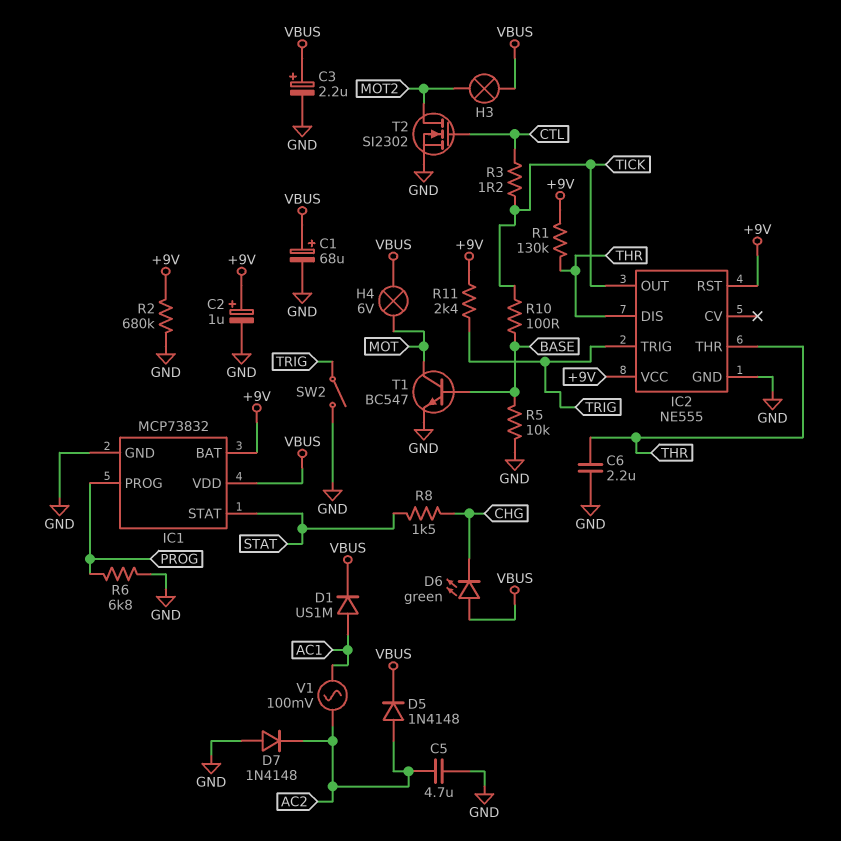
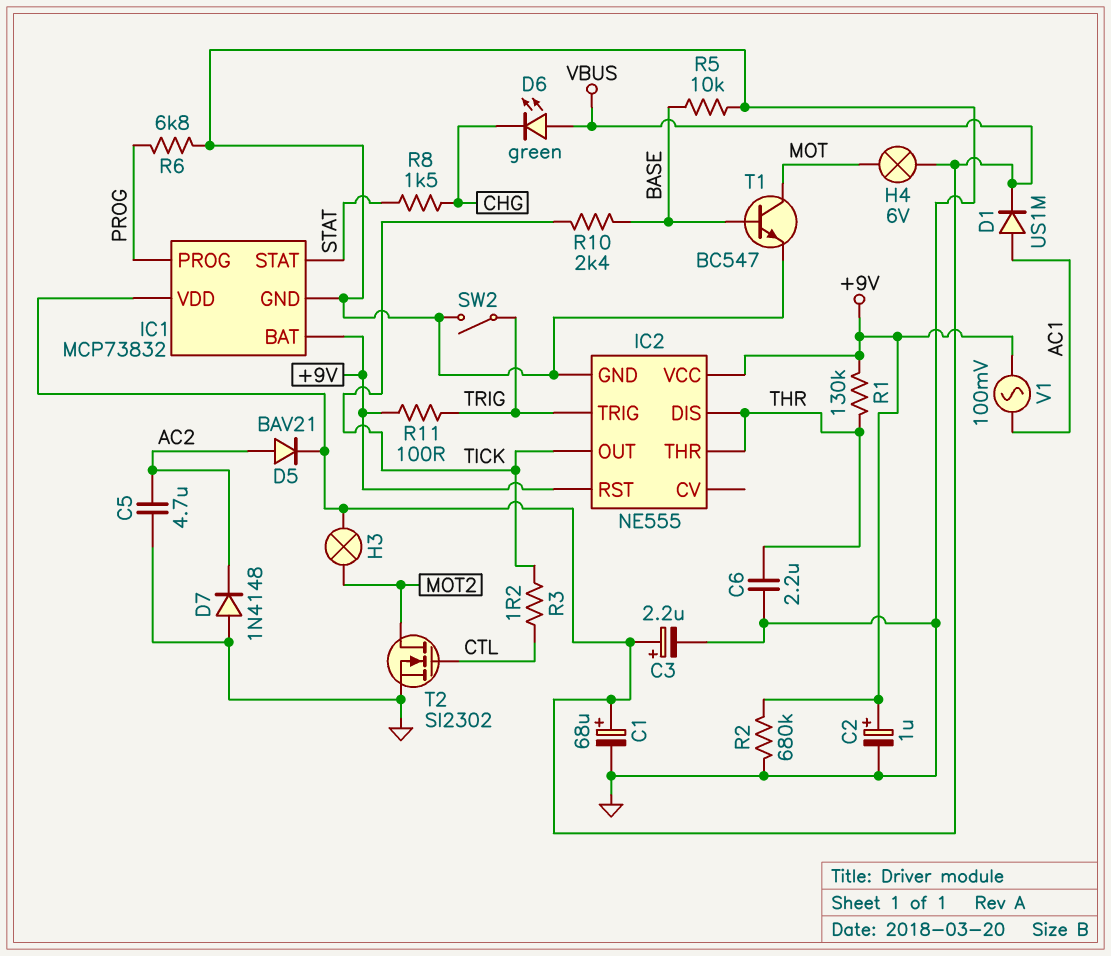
D5: diode 1N4148 (A AC2, K VBUS) -> diode BAV21 (A AC2, K VBUS)
R10: 100 (BASE, TICK) -> 2.4k (BASE, TICK)
R11: 2.4k (+9V, TRIG) -> 100 (+9V, TRIG)
V1: AC 100mV (AC1, AC2) -> AC 100mV (+9V, AC1)

